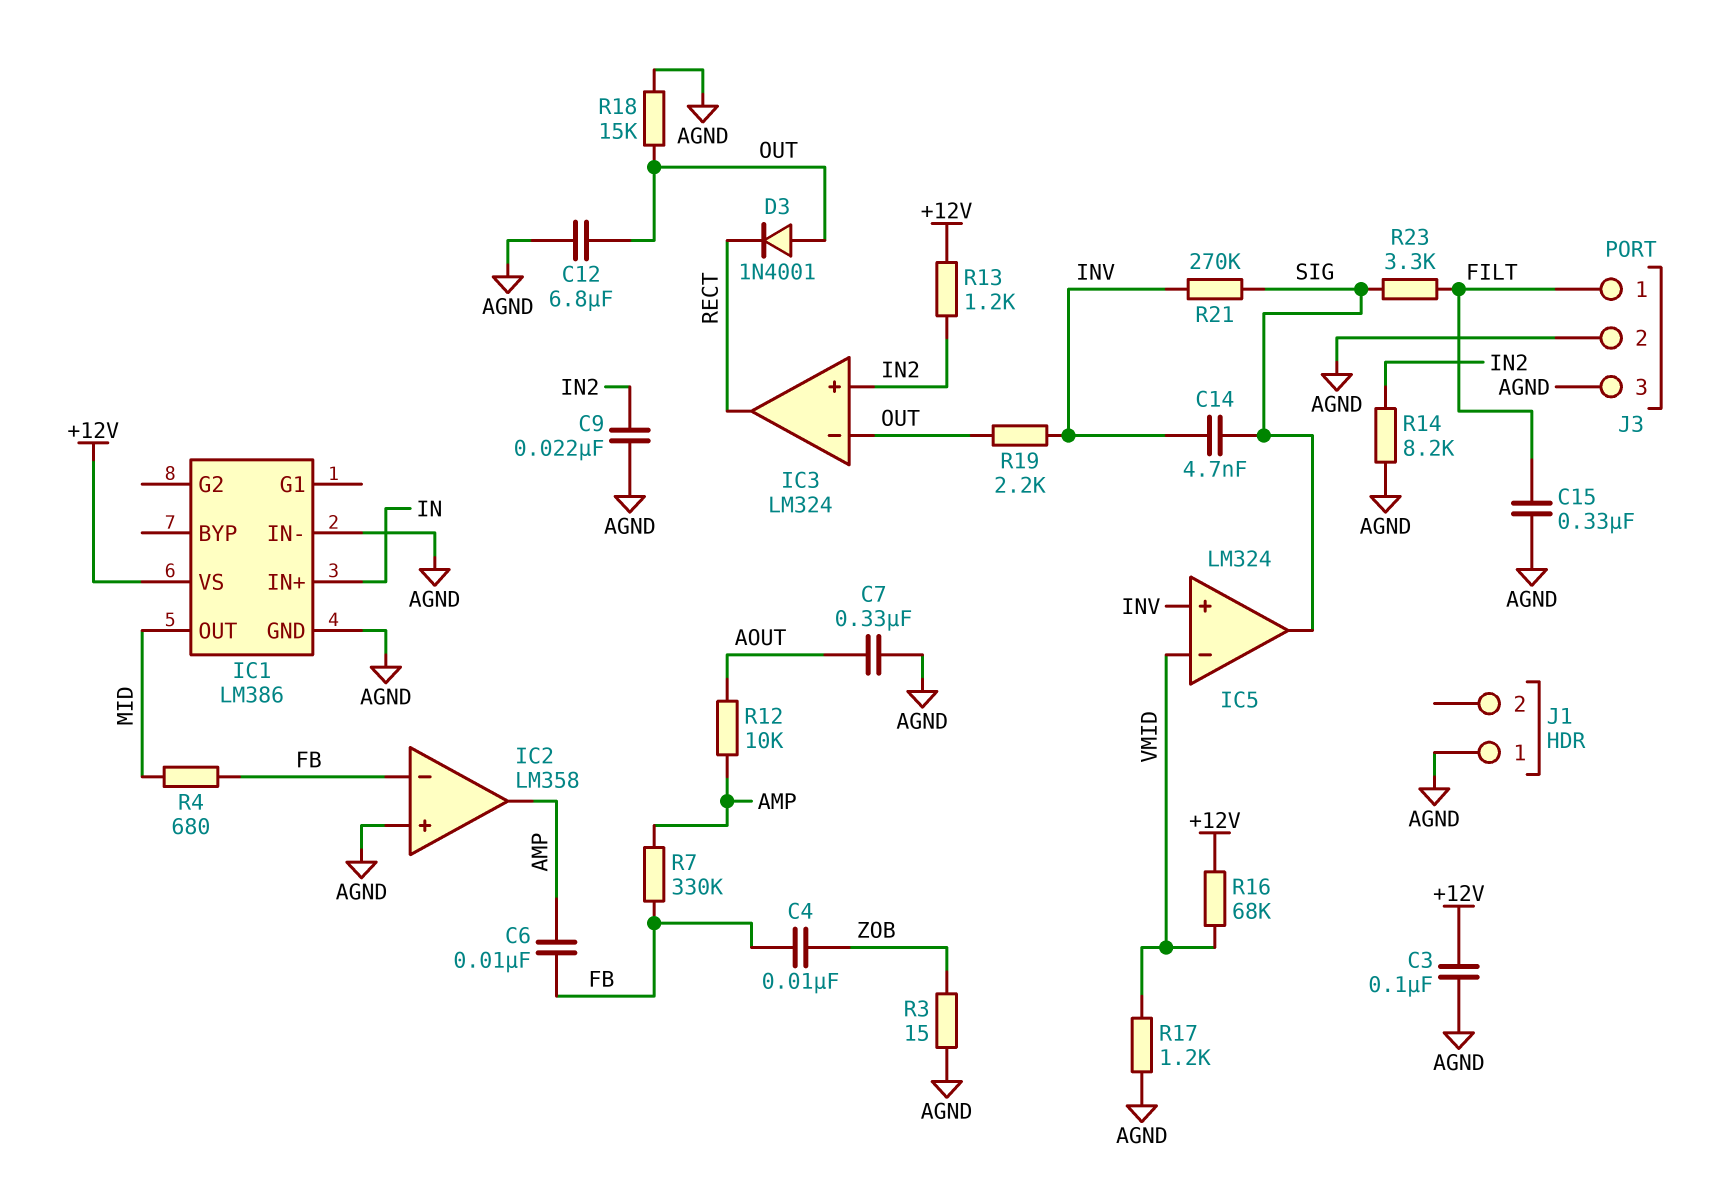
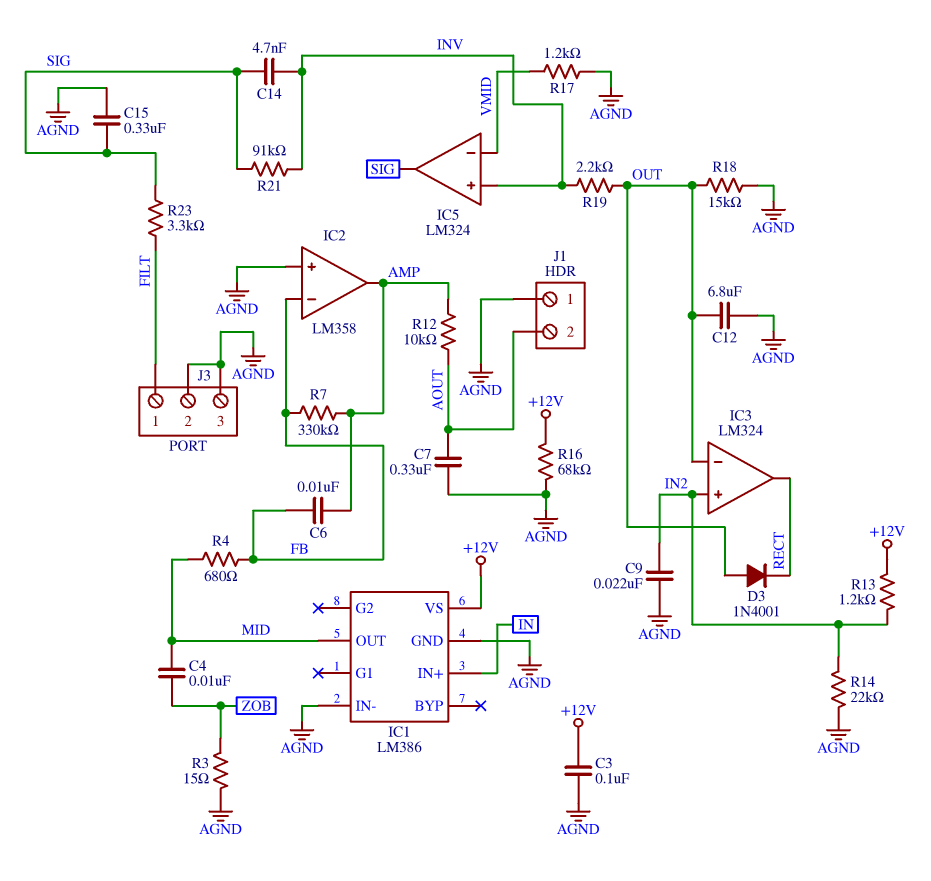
C4: 10nF (FB, ZOB) -> 10nF (MID, ZOB)
C15: 330nF (AGND, FILT) -> 330nF (AGND, SIG)
J1 pin 2: none -> AOUT
R14: 8.2k (AGND, IN2) -> 22k (AGND, IN2)
R16: 68k (+12V, VMID) -> 68k (+12V, AGND)
R21: 270k (INV, SIG) -> 91k (INV, SIG)

